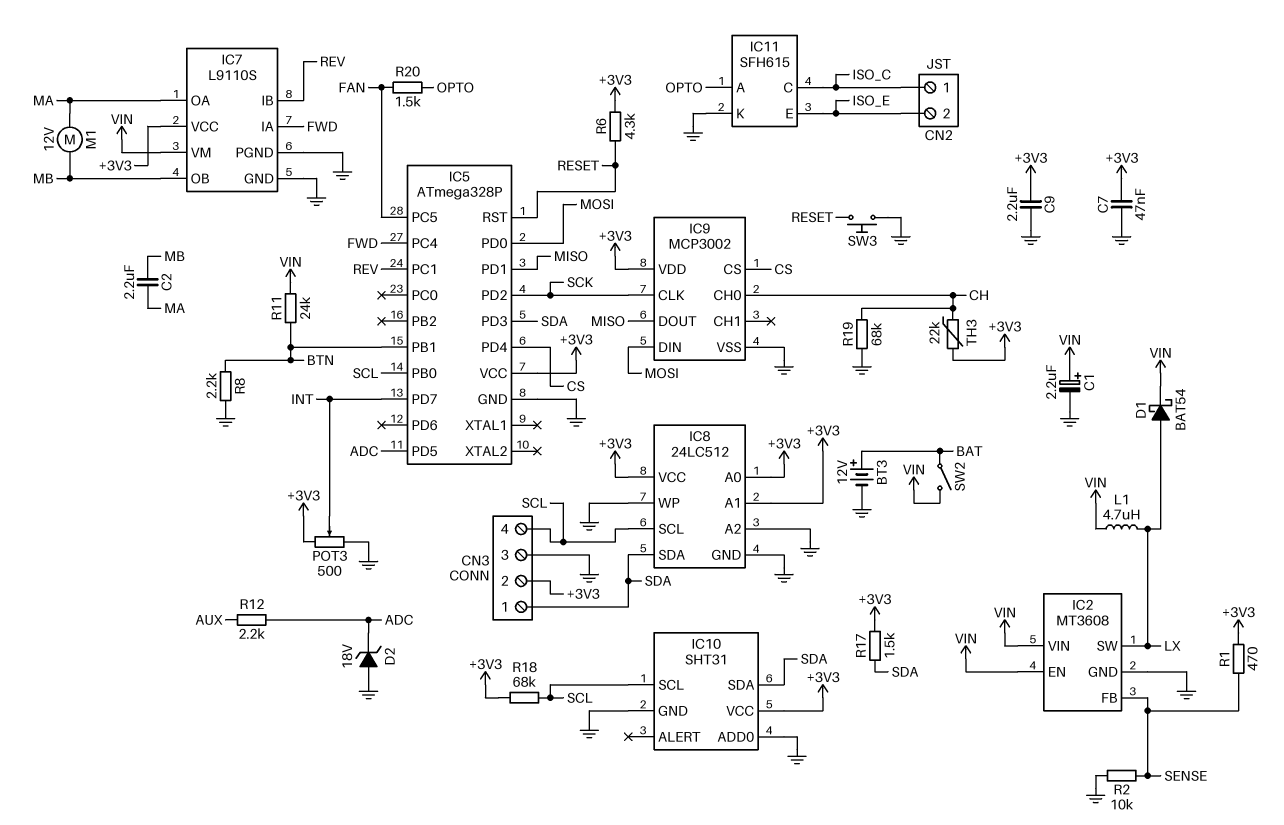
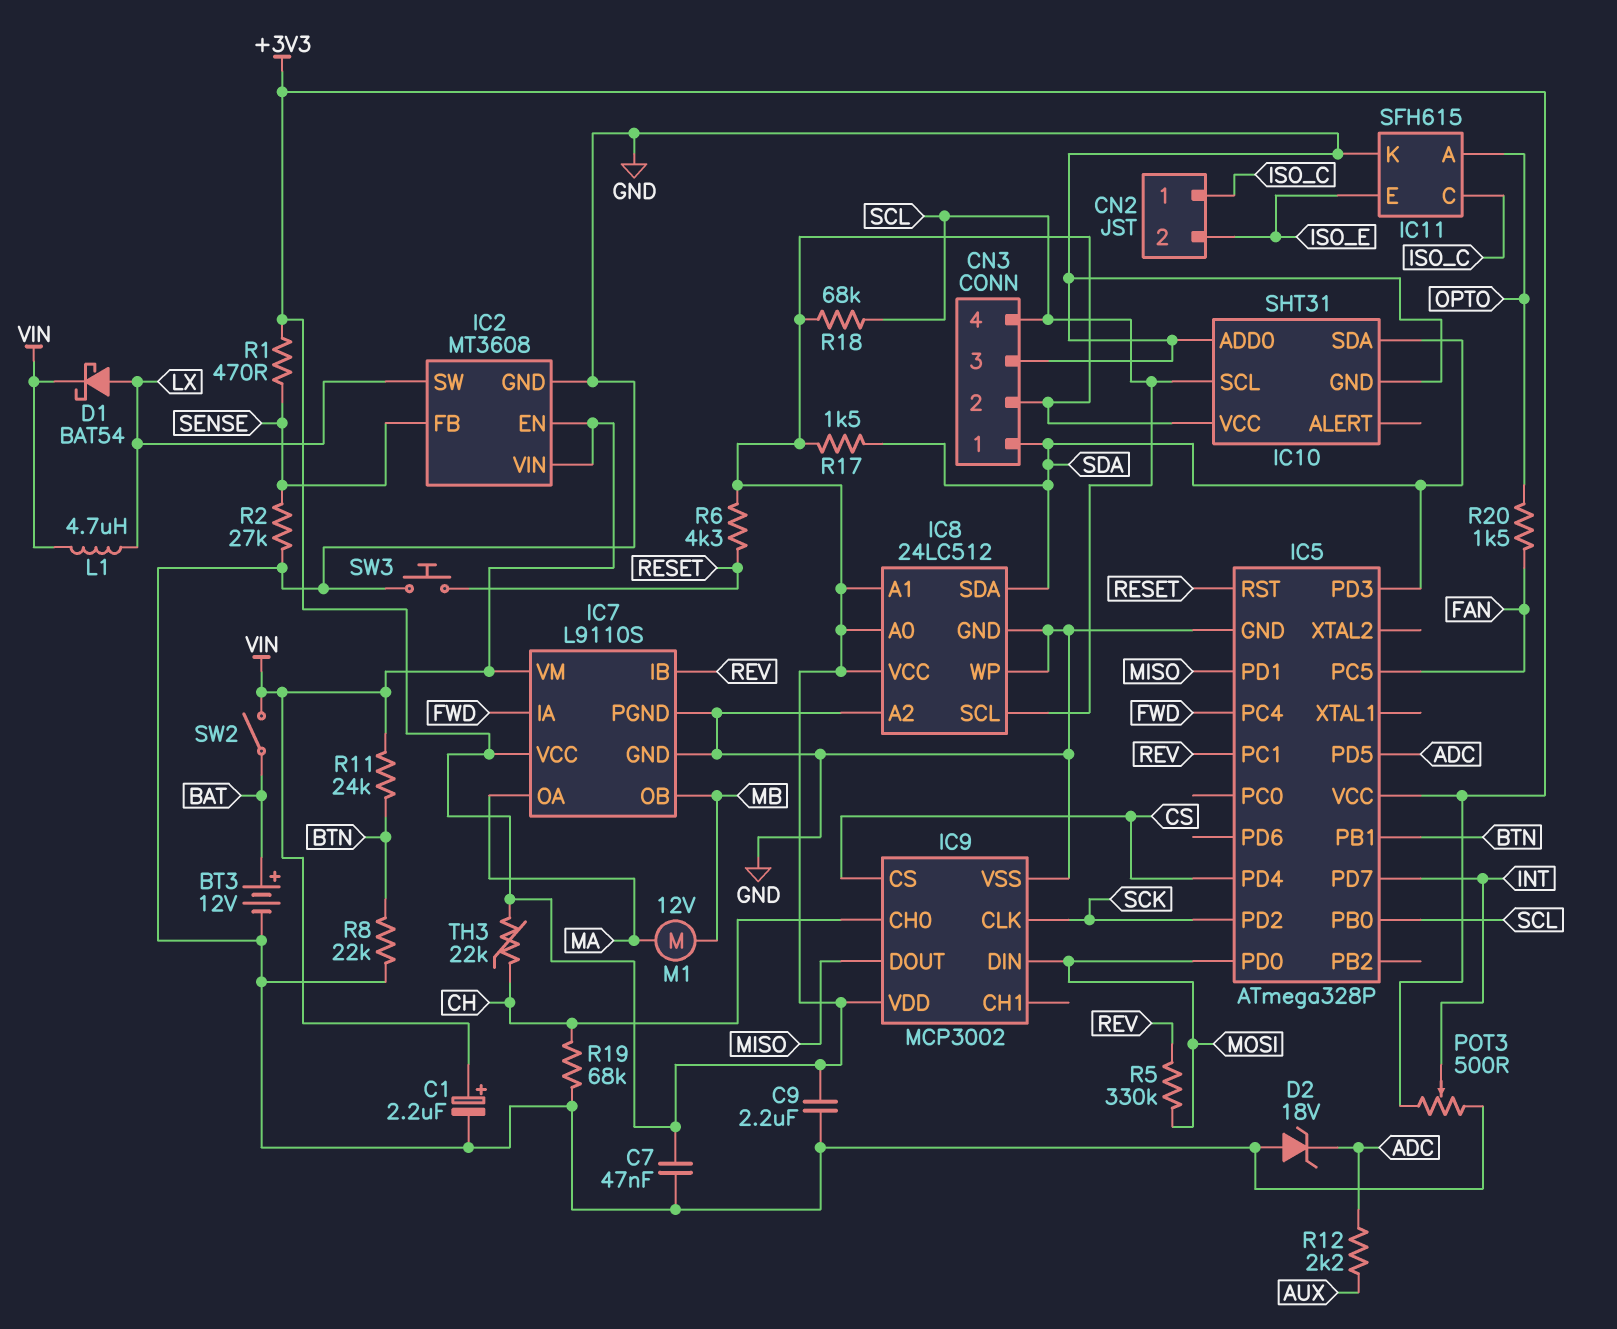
C2: 2.2uF (MA, MB) -> none
R2: 10k (GND, SENSE) -> 27k (GND, SENSE)
R5: none -> 330k (MOSI, REV)
R8: 2.2k (BTN, GND) -> 22k (BTN, GND)

